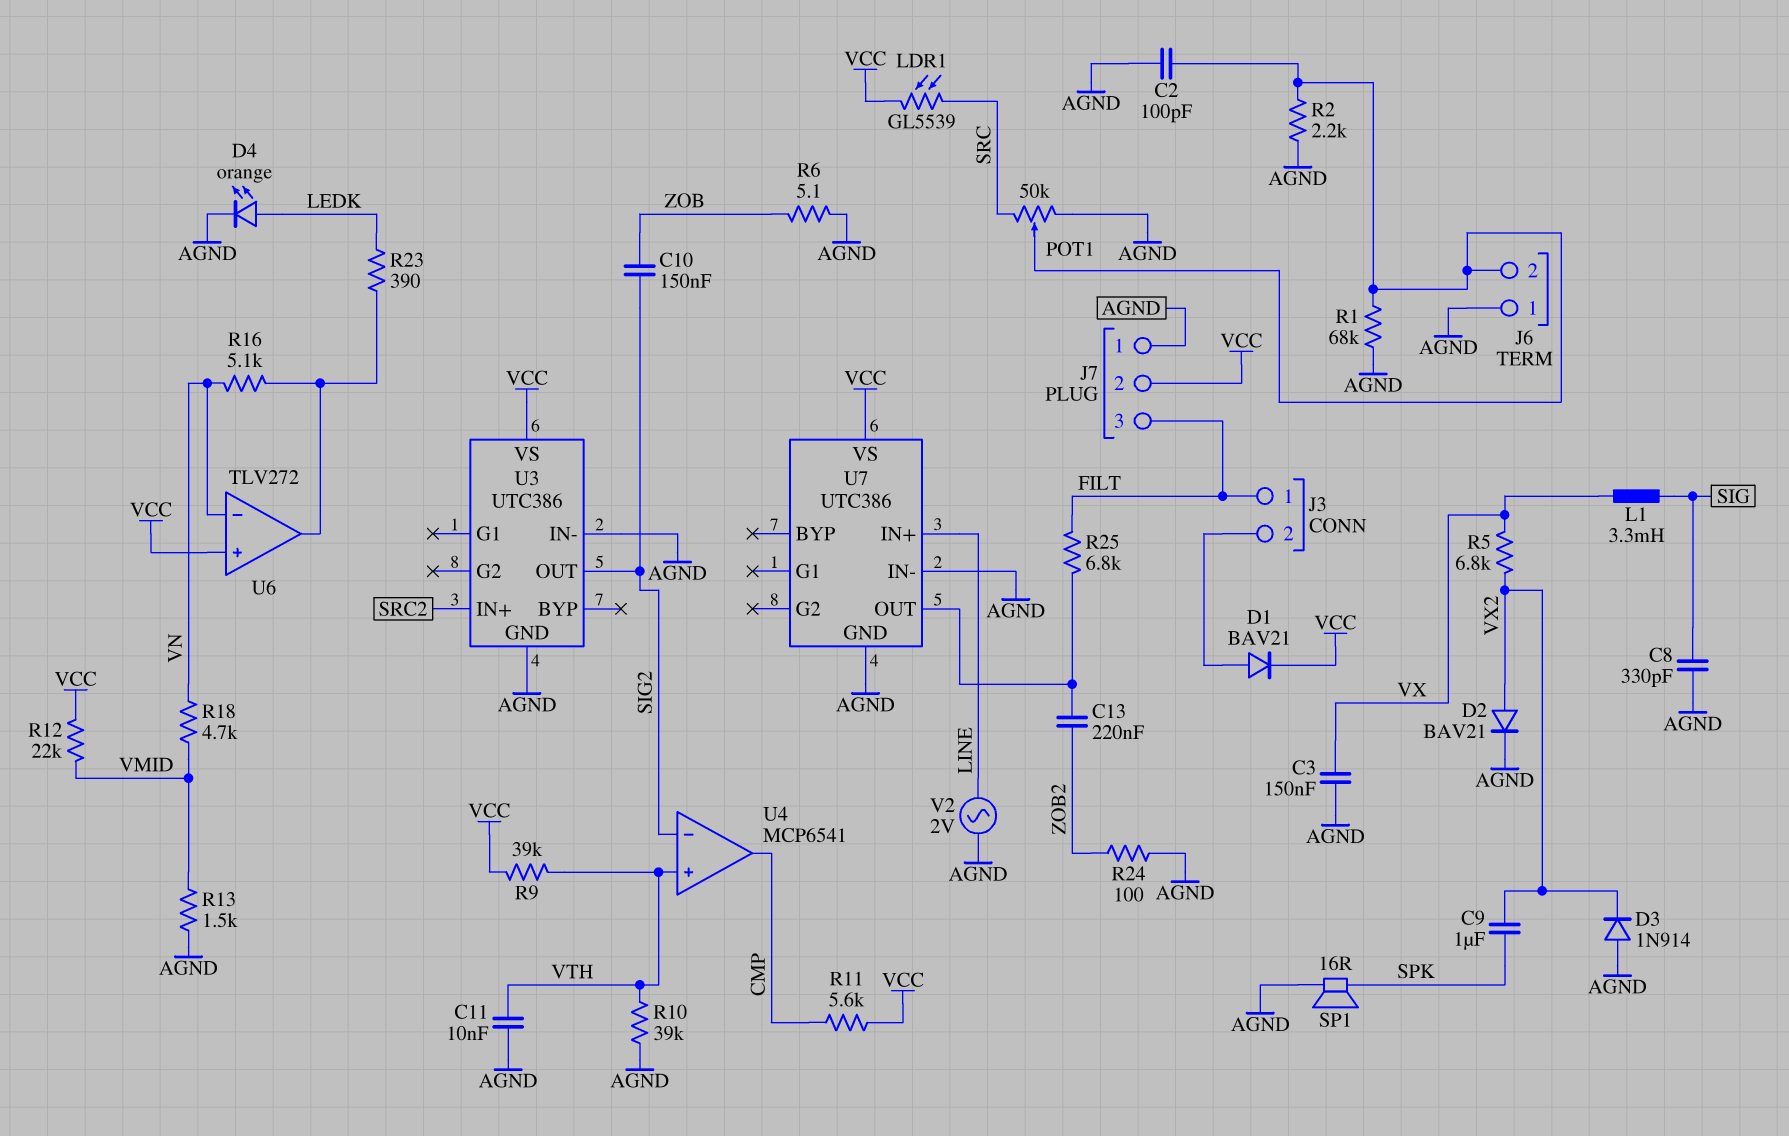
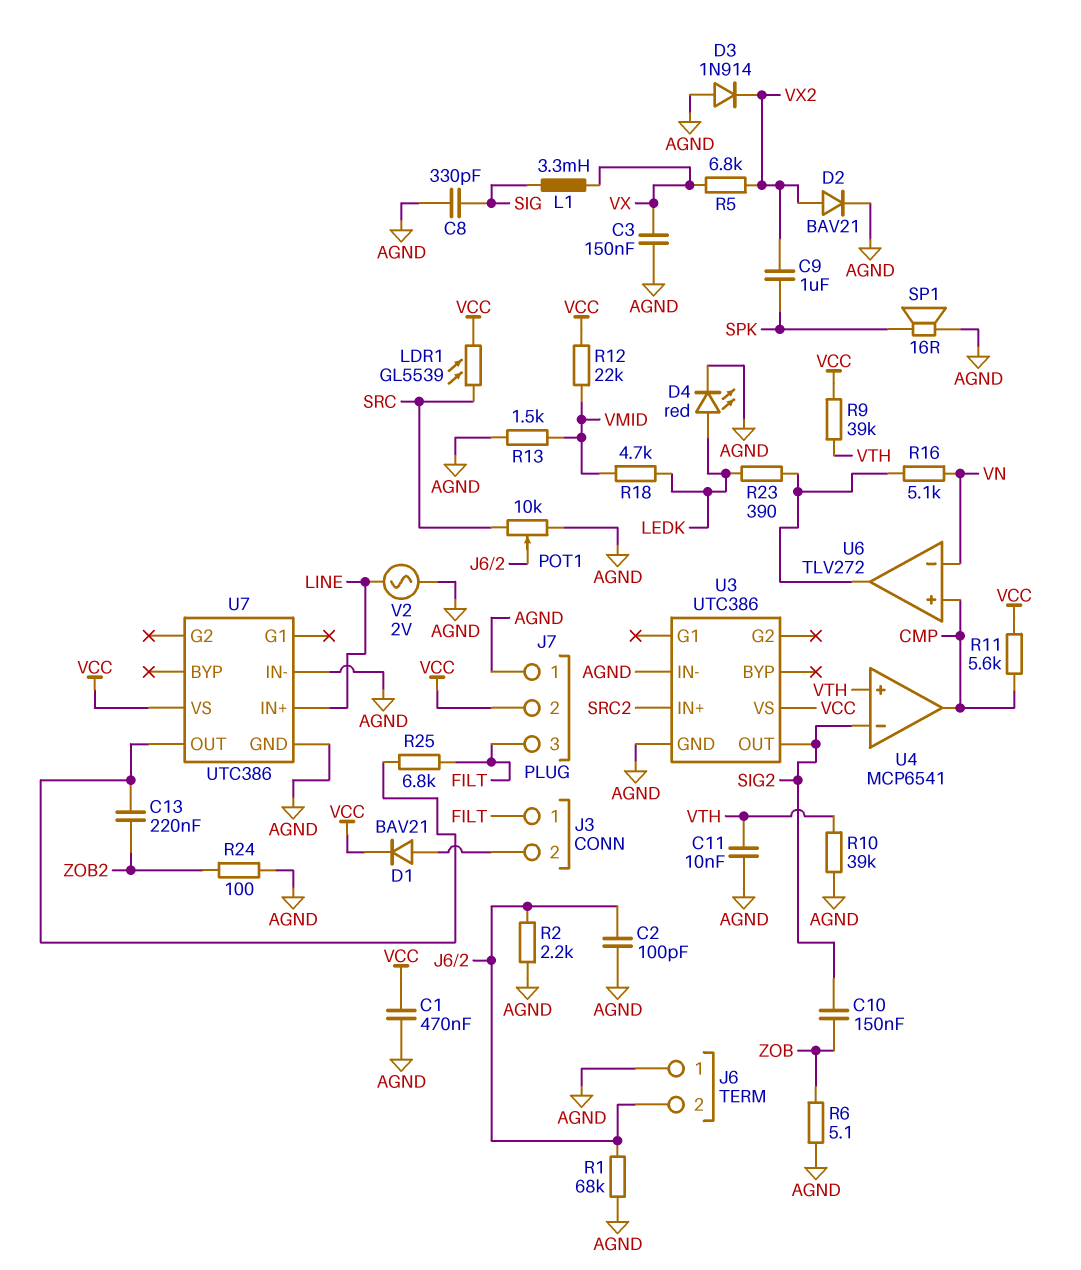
C1: none -> 470nF (AGND, VCC)
D4: LED orange (A LEDK, K AGND) -> LED red (A LEDK, K AGND)
POT1: 50k (AGND, SRC, wiper J6/2) -> 10k (AGND, SRC, wiper J6/2)
R18: 4.7k (VMID, VN) -> 4.7k (LEDK, VMID)
U6 pin in+: VCC -> CMP

